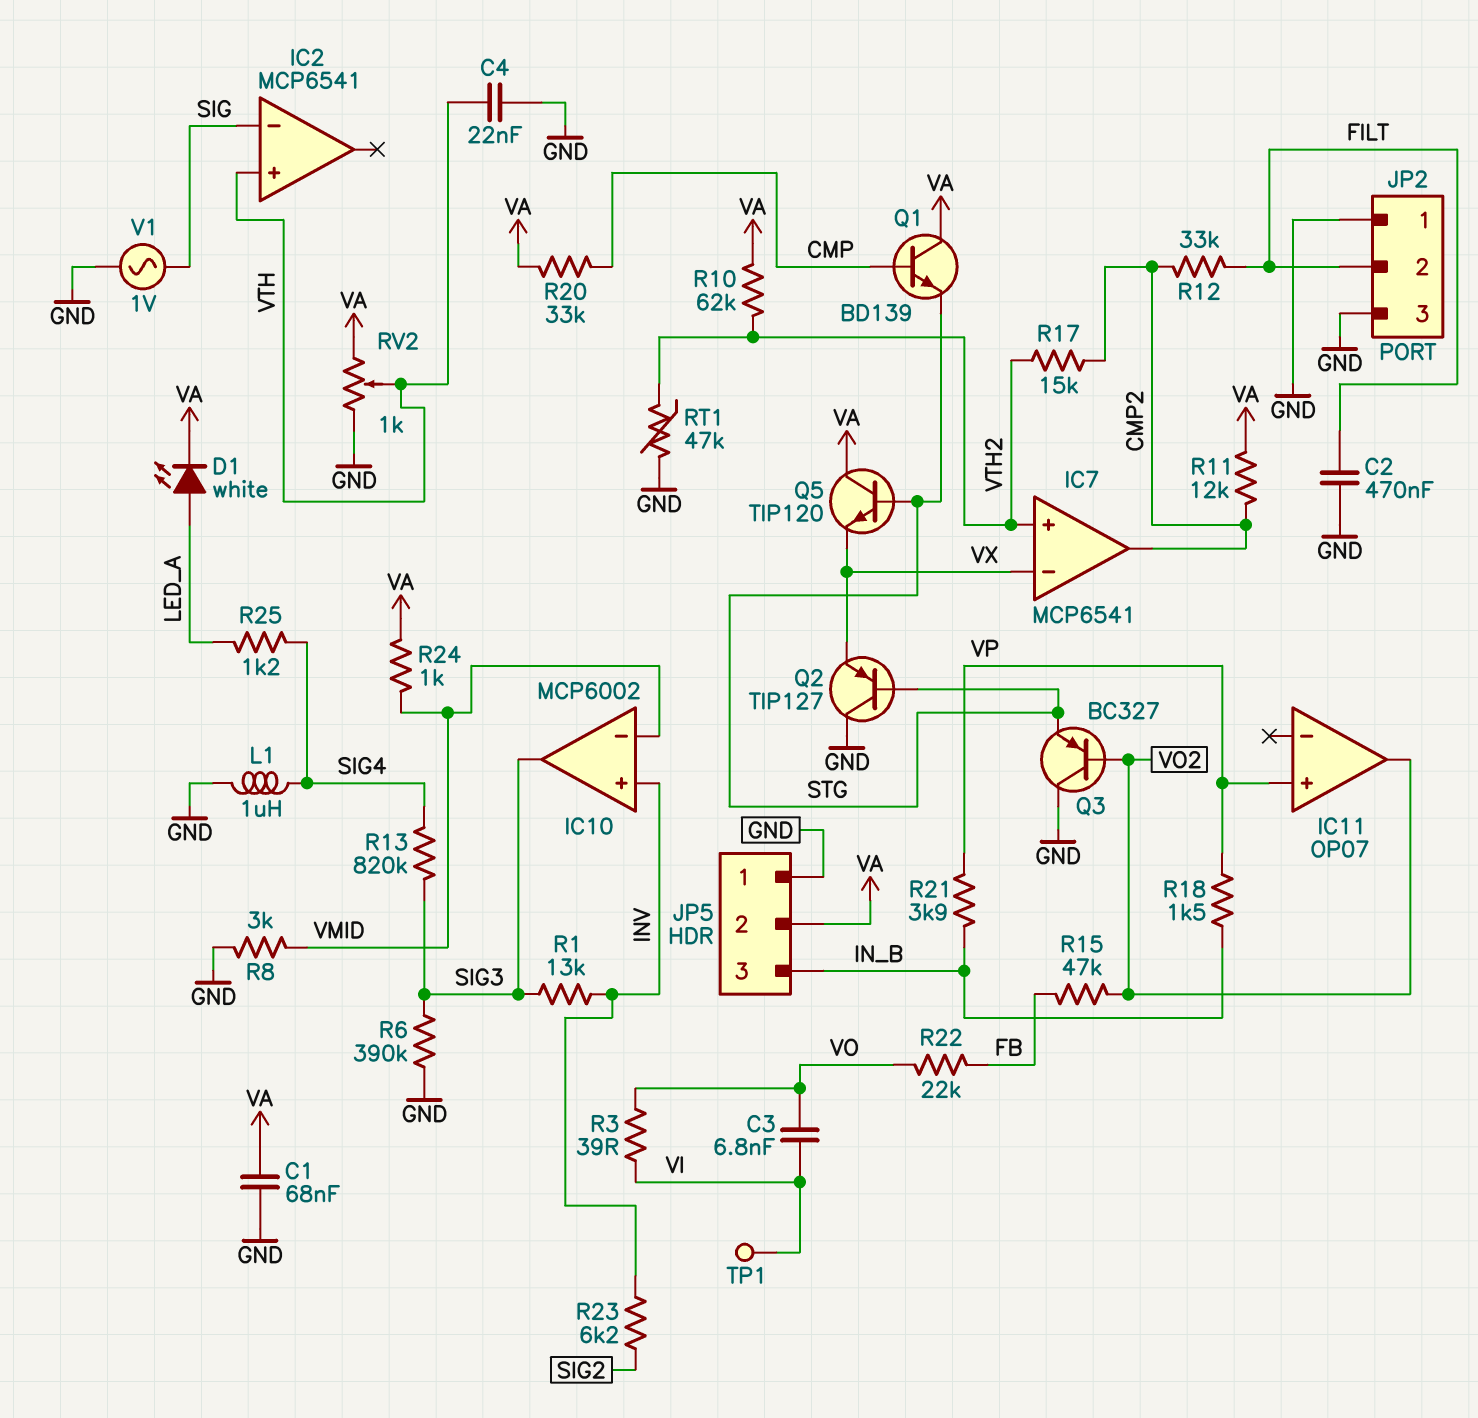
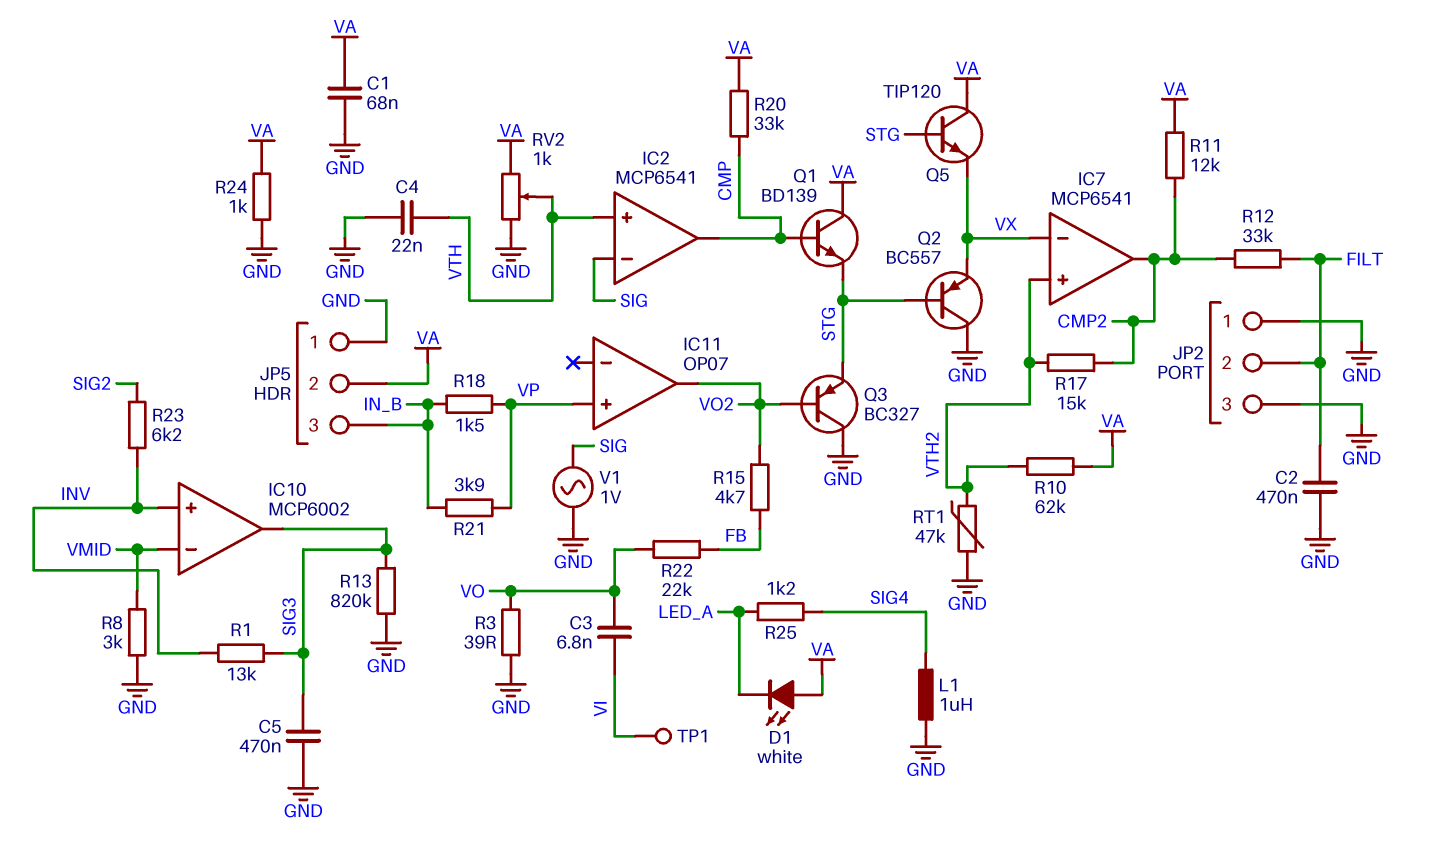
C5: none -> 470nF (GND, SIG3)
D1: LED white (A LED_A, K VA) -> LED white (A VA, K LED_A)
IC2 pin out: none -> CMP
Q2: PNP TIP127 (B STG, C GND, E VX) -> PNP BC557 (B STG, C GND, E VX)
R3: 39 (VI, VO) -> 39 (GND, VO)
R6: 390k (GND, SIG3) -> none
R13: 820k (SIG3, SIG4) -> 820k (GND, SIG3)
R15: 47k (FB, VO2) -> 4.7k (FB, VO2)
R24: 1k (VA, VMID) -> 1k (GND, VA)

